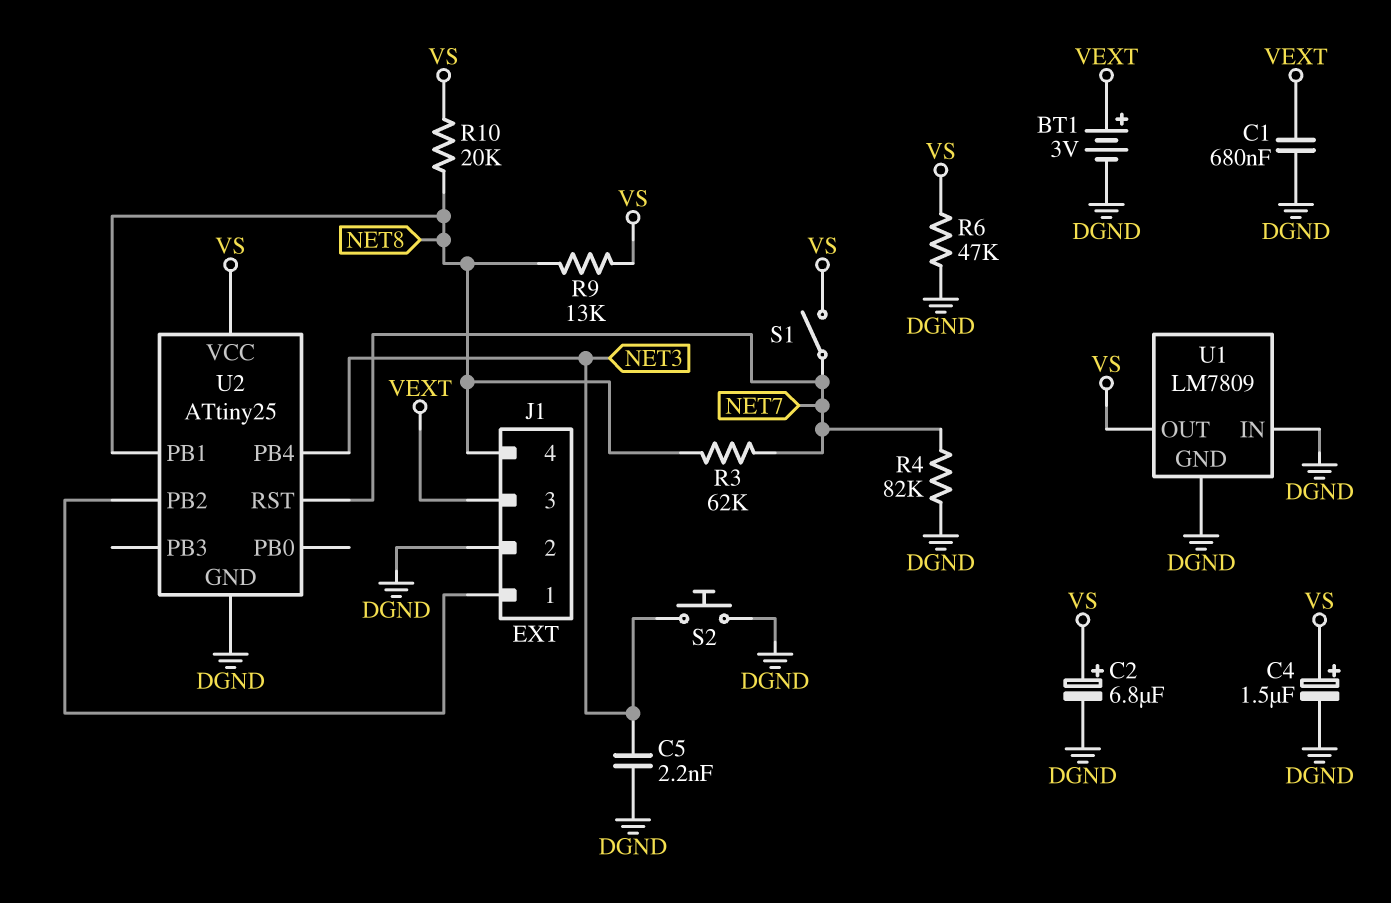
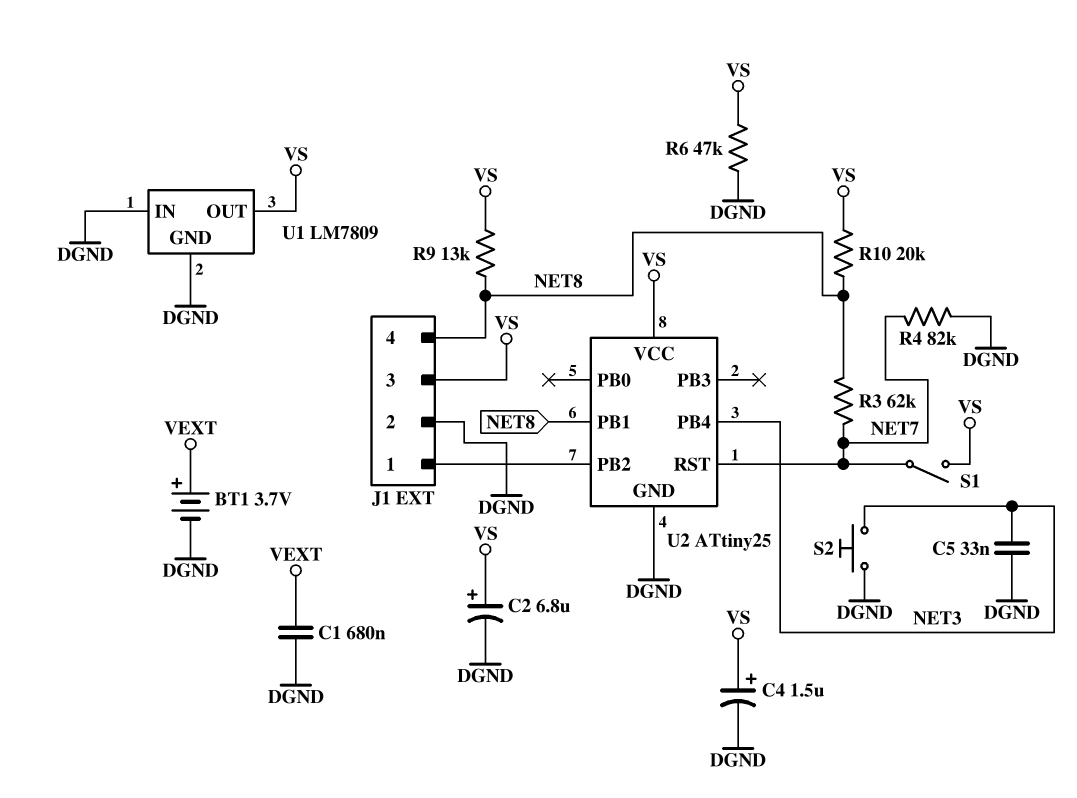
BT1: 3V (plus VEXT, minus DGND) -> 3.7V (plus VEXT, minus DGND)
C5: 2.2nF (DGND, NET3) -> 33nF (DGND, NET3)
J1 pin 3: VEXT -> VS

